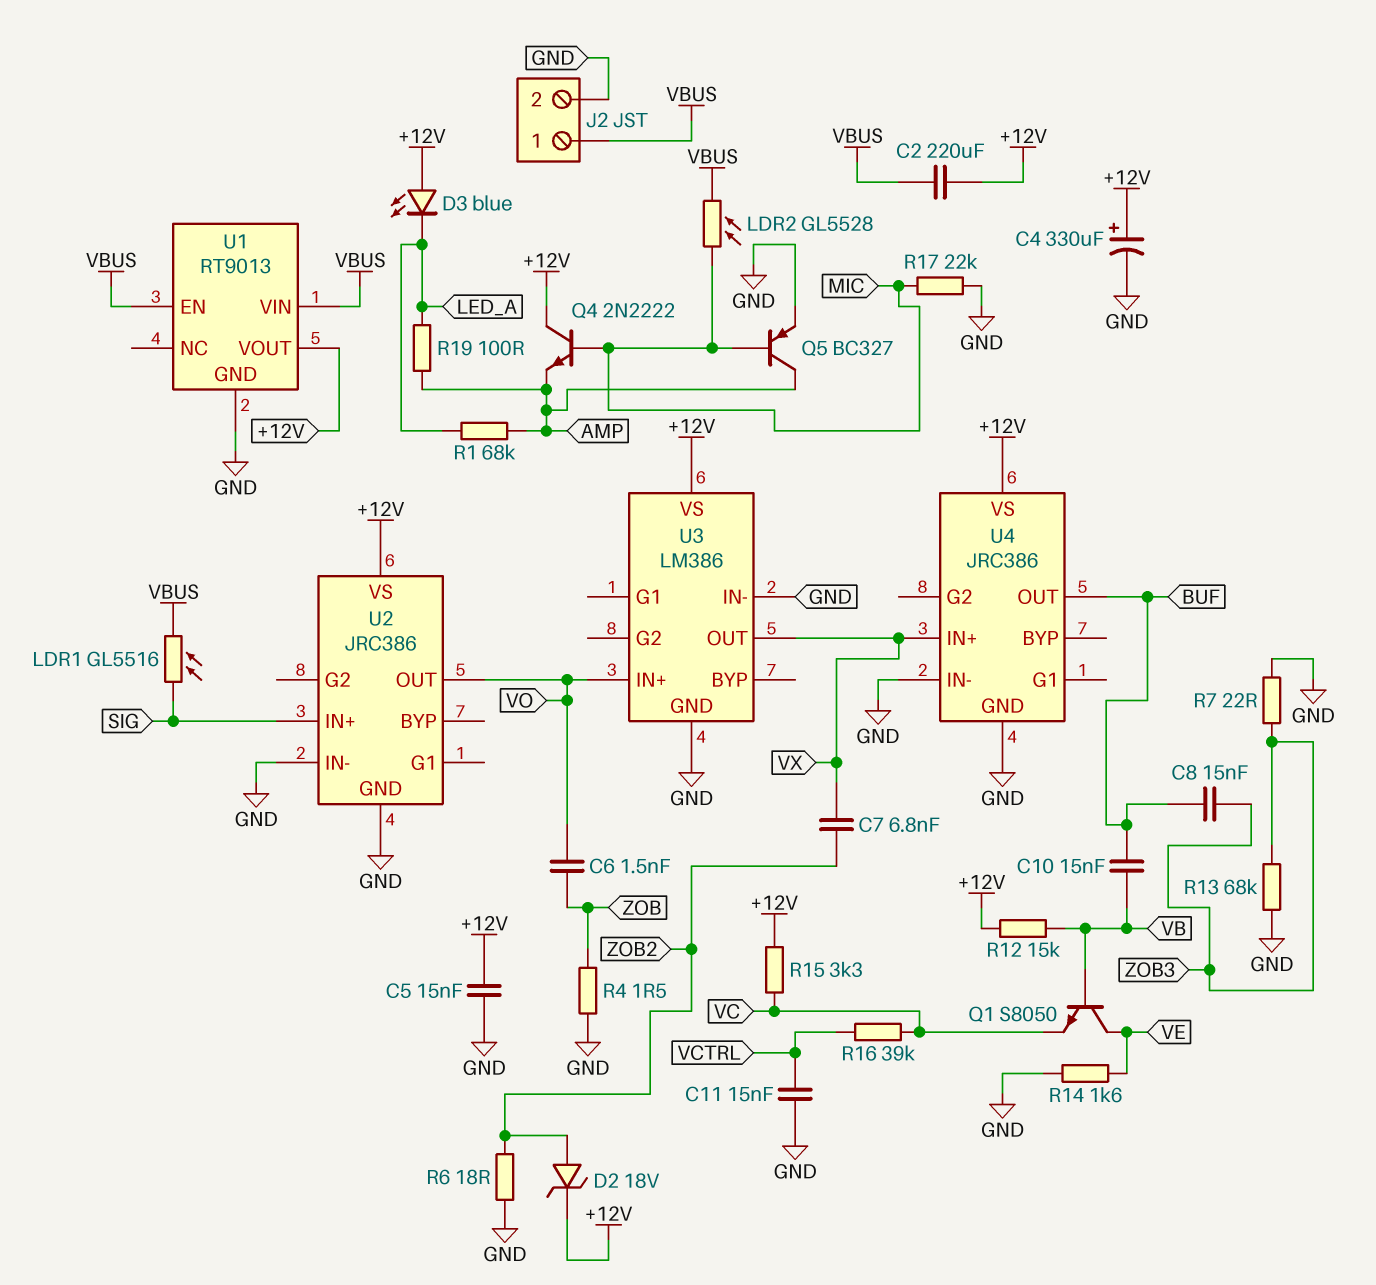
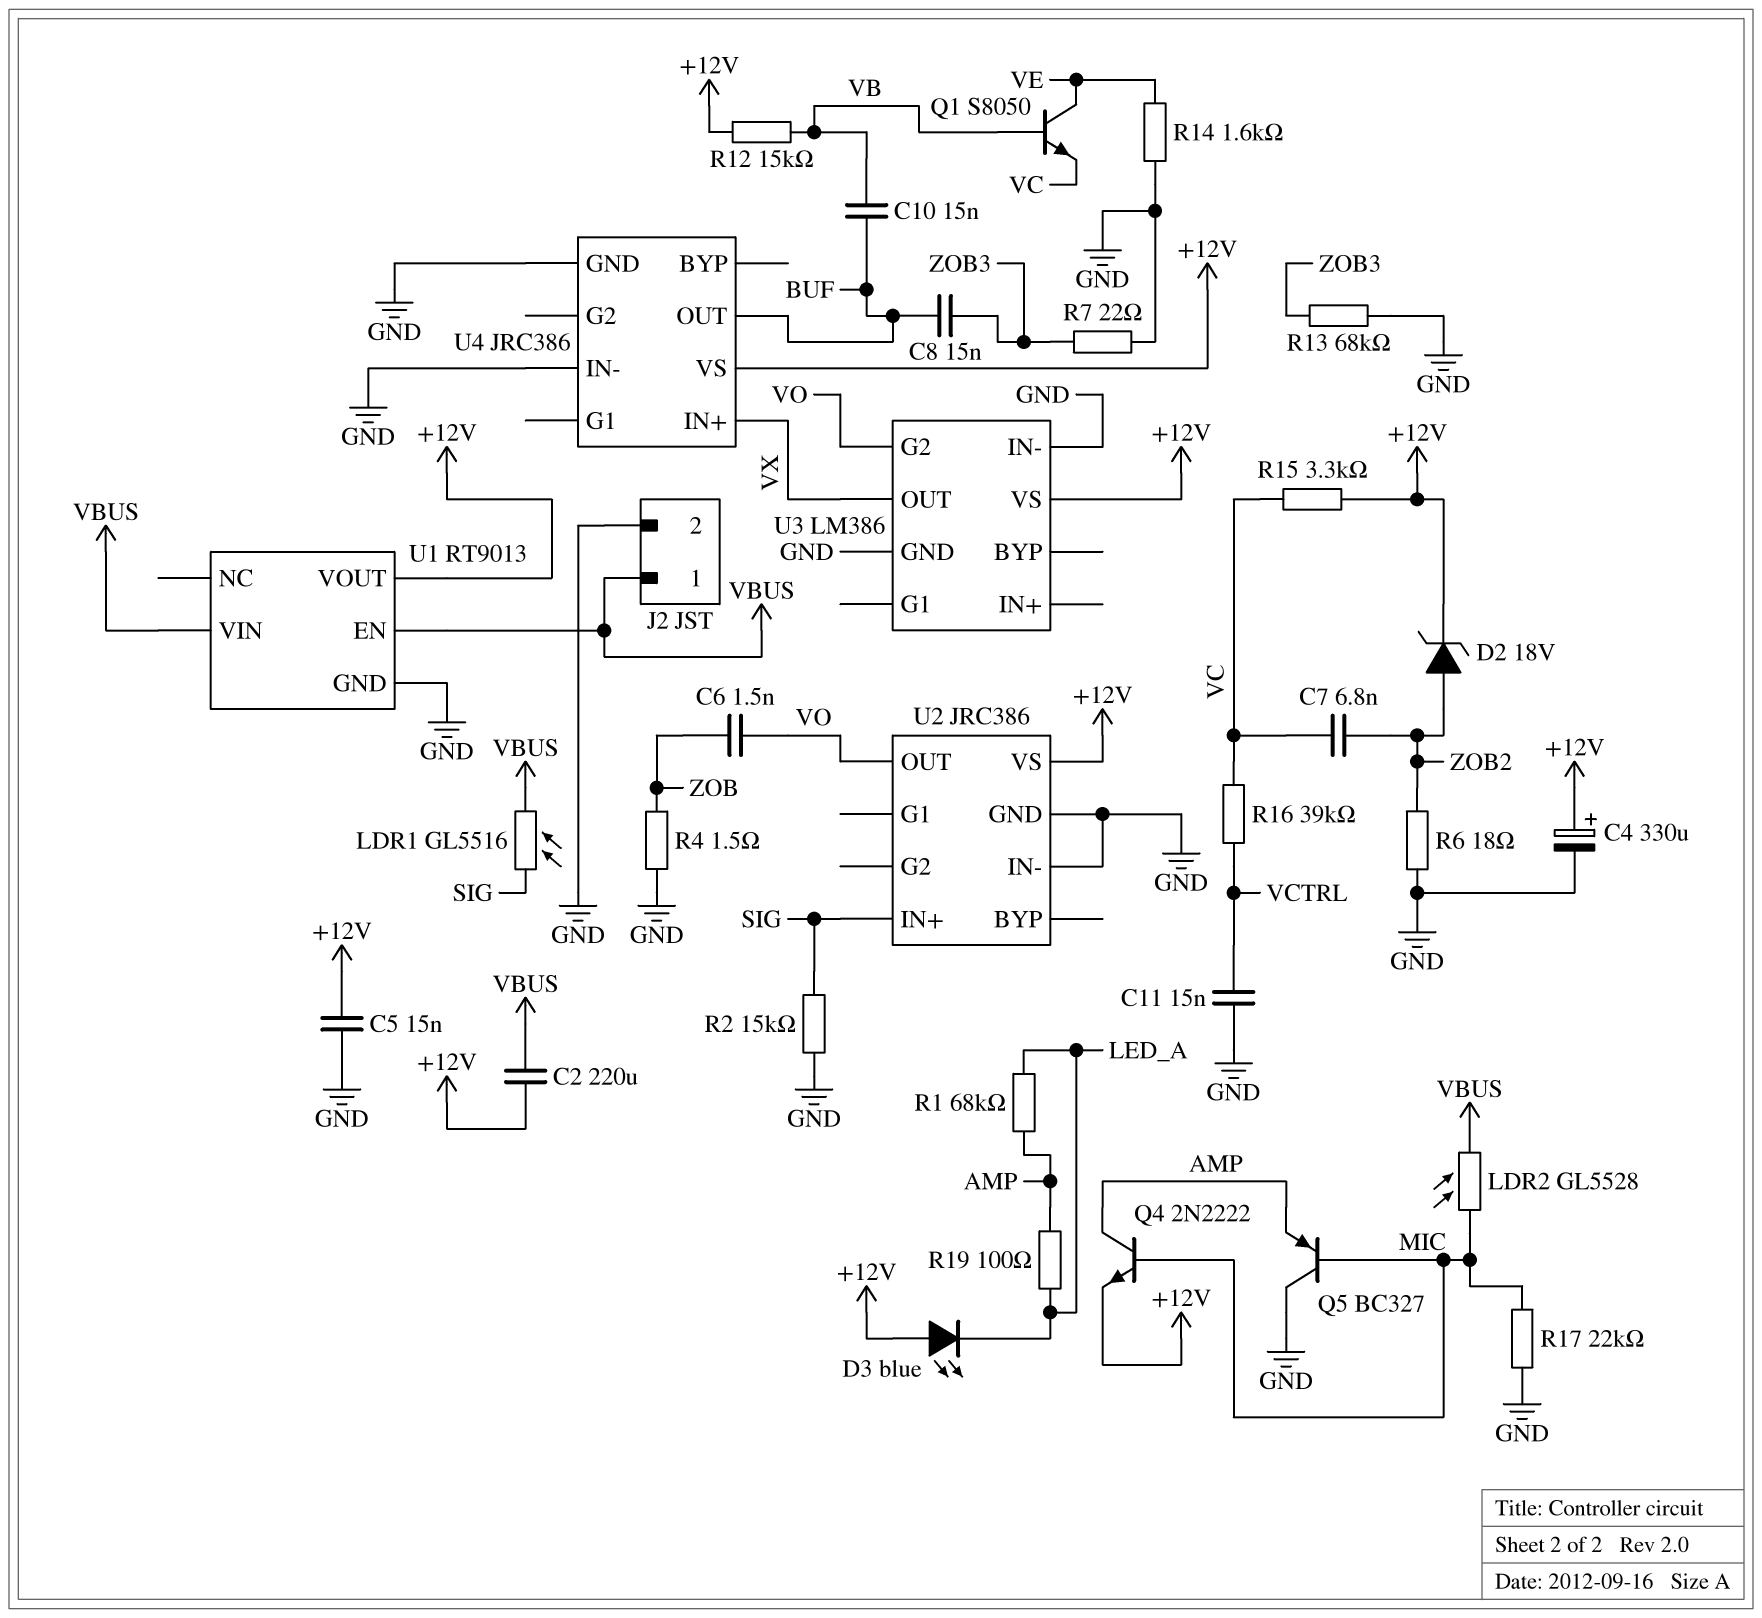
C7: 6.8nF (VX, ZOB2) -> 6.8nF (VC, ZOB2)
Q4: NPN 2N2222 (B MIC, C +12V, E AMP) -> NPN 2N2222 (B MIC, C AMP, E +12V)
Q5: PNP BC327 (B MIC, C AMP, E GND) -> PNP BC327 (B MIC, C GND, E AMP)
R2: none -> 15k (GND, SIG)
U3 pin G2: none -> VO
U3 pin IN+: VO -> none

